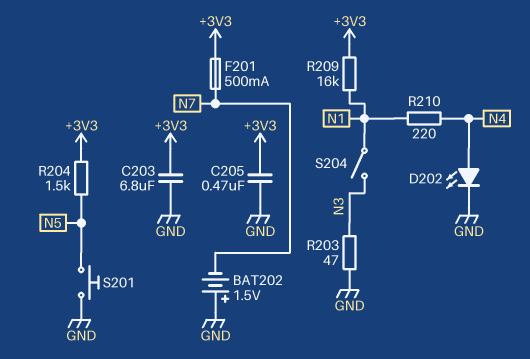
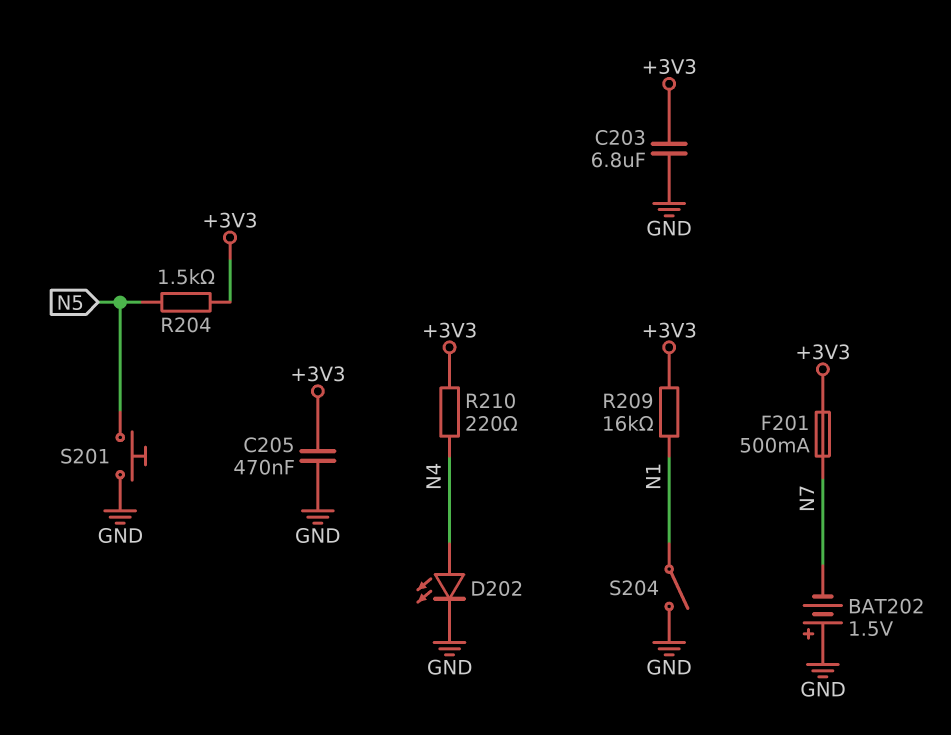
R203: 47 (GND, N3) -> none
R210: 220 (N1, N4) -> 220 (+3V3, N4)
S204: switch (N1, N3) -> switch (GND, N1)

